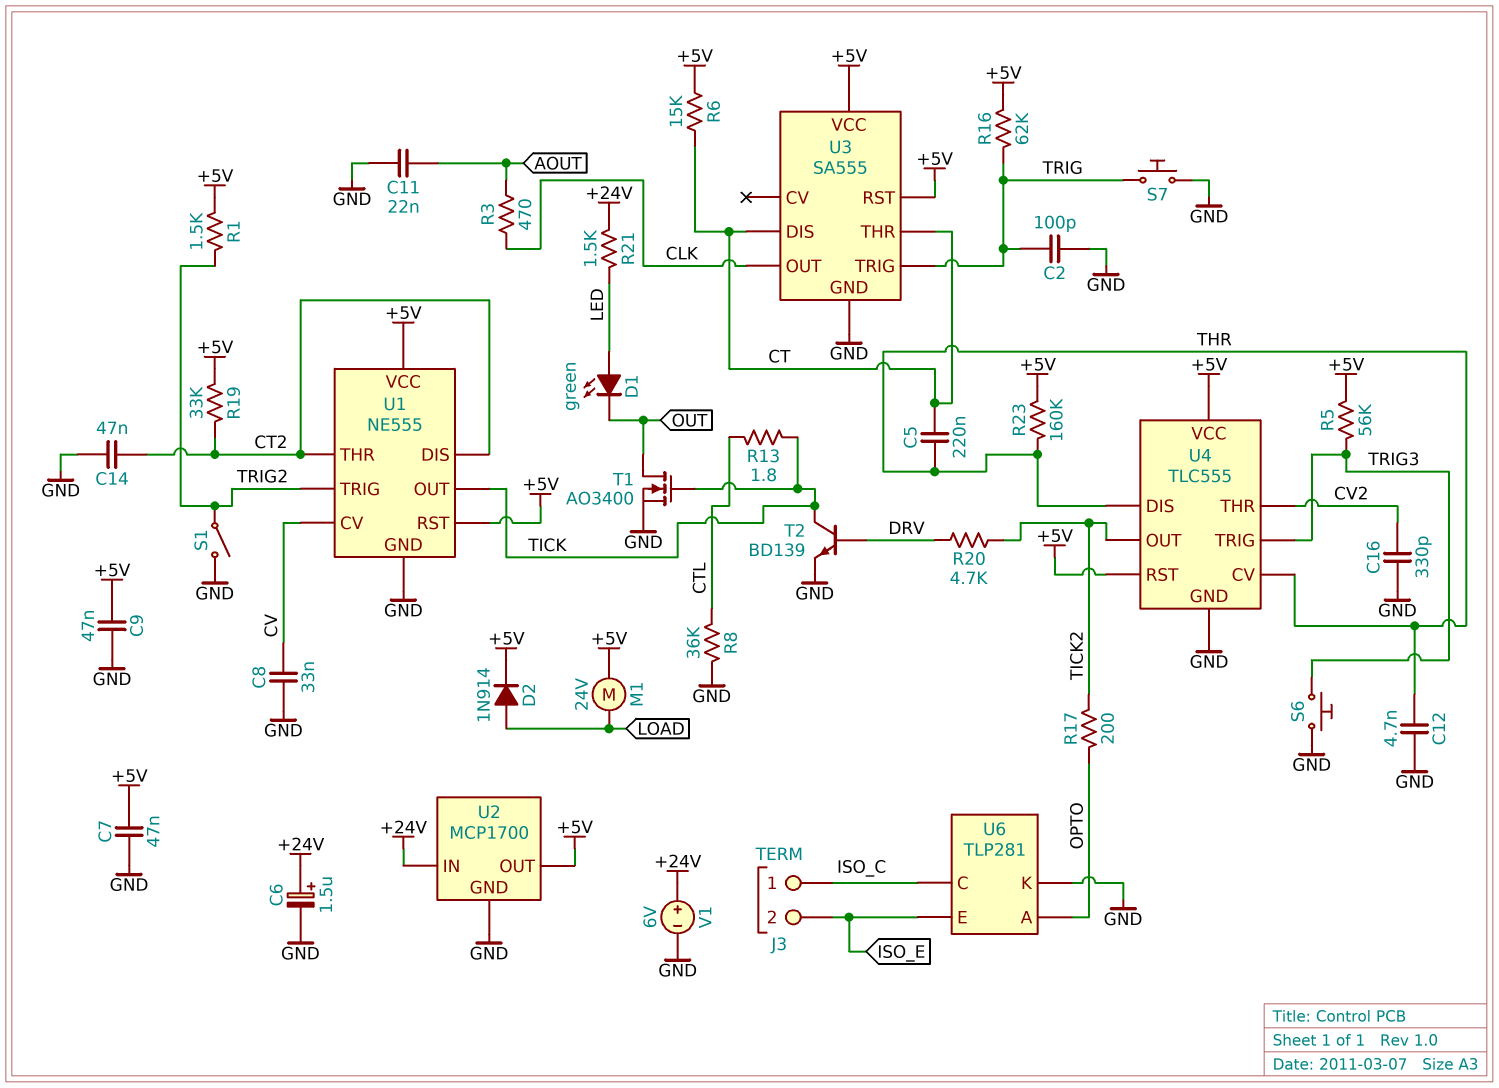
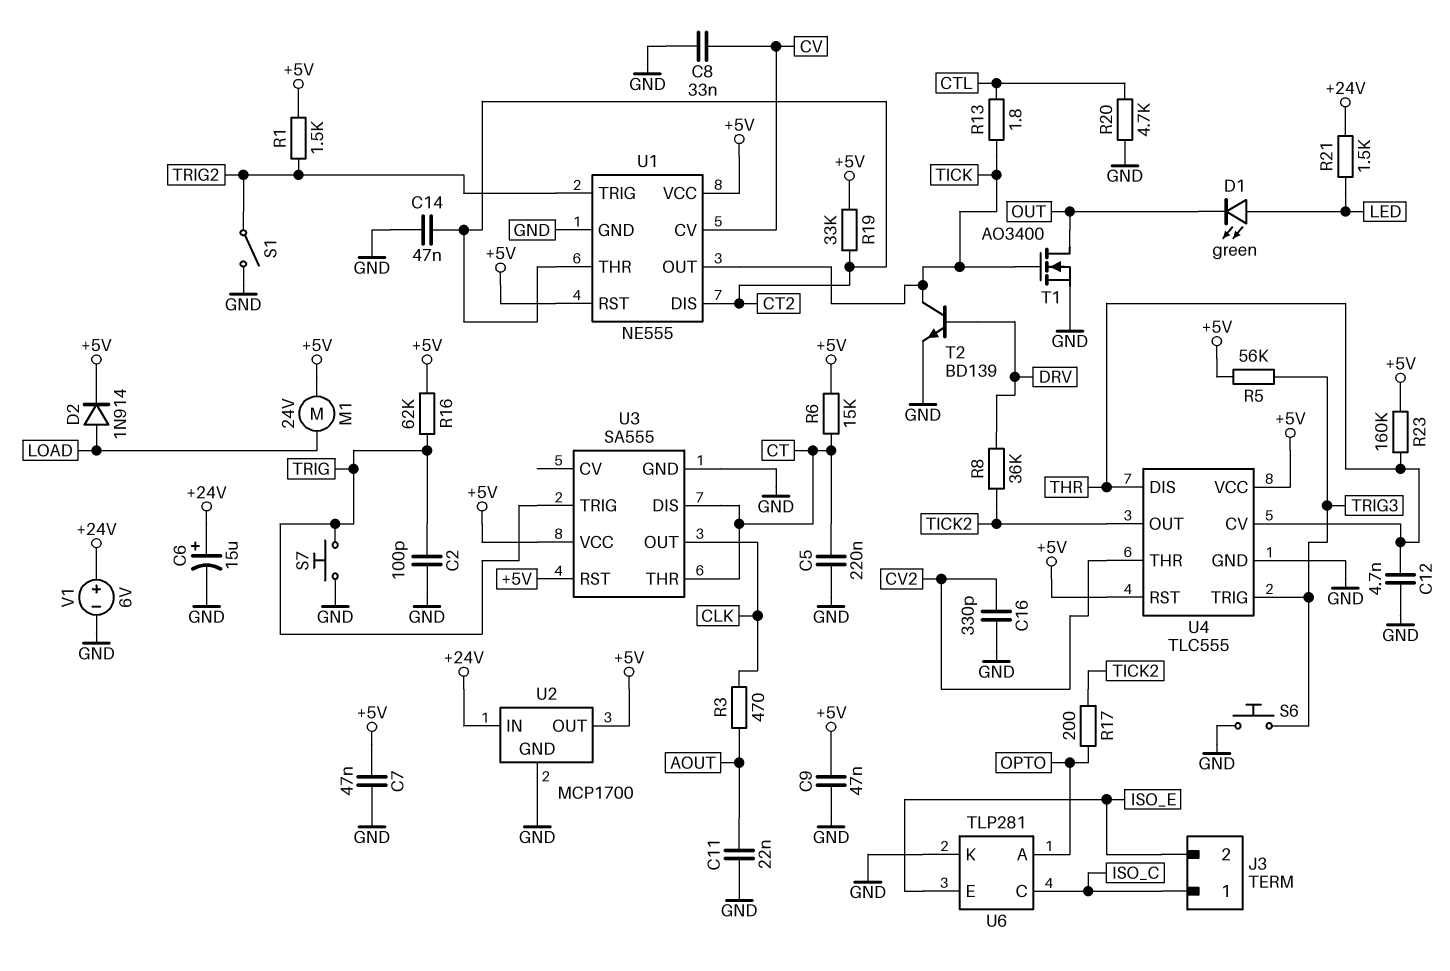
C5: 220nF (CT, THR) -> 220nF (CT, GND)
C6: 1.5uF (plus +24V, minus GND) -> 15uF (plus +24V, minus GND)
R8: 36k (CTL, GND) -> 36k (DRV, TICK2)
R20: 4.7k (DRV, TICK2) -> 4.7k (CTL, GND)

